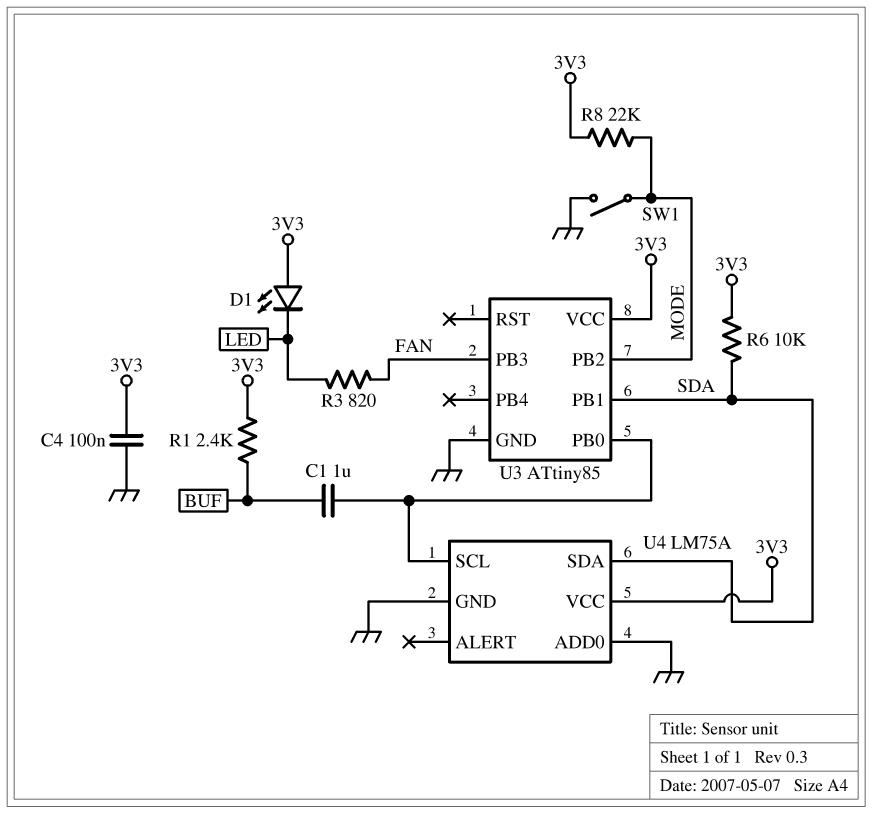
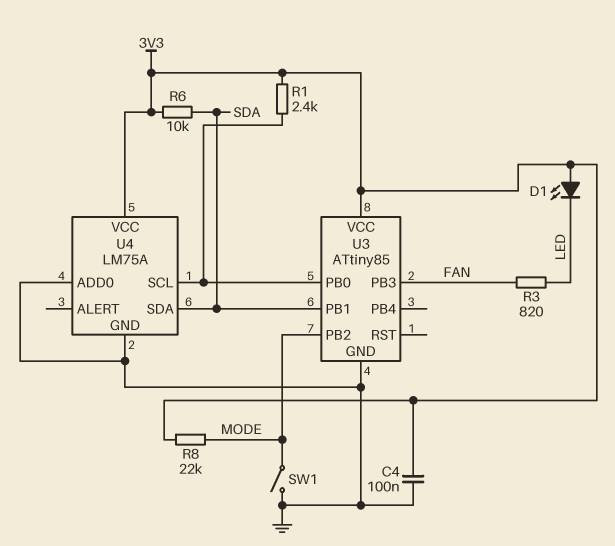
C1: 1uF (BUF, U3/PB0) -> none
R1: 2.4k (3V3, BUF) -> 2.4k (3V3, U3/PB0)

